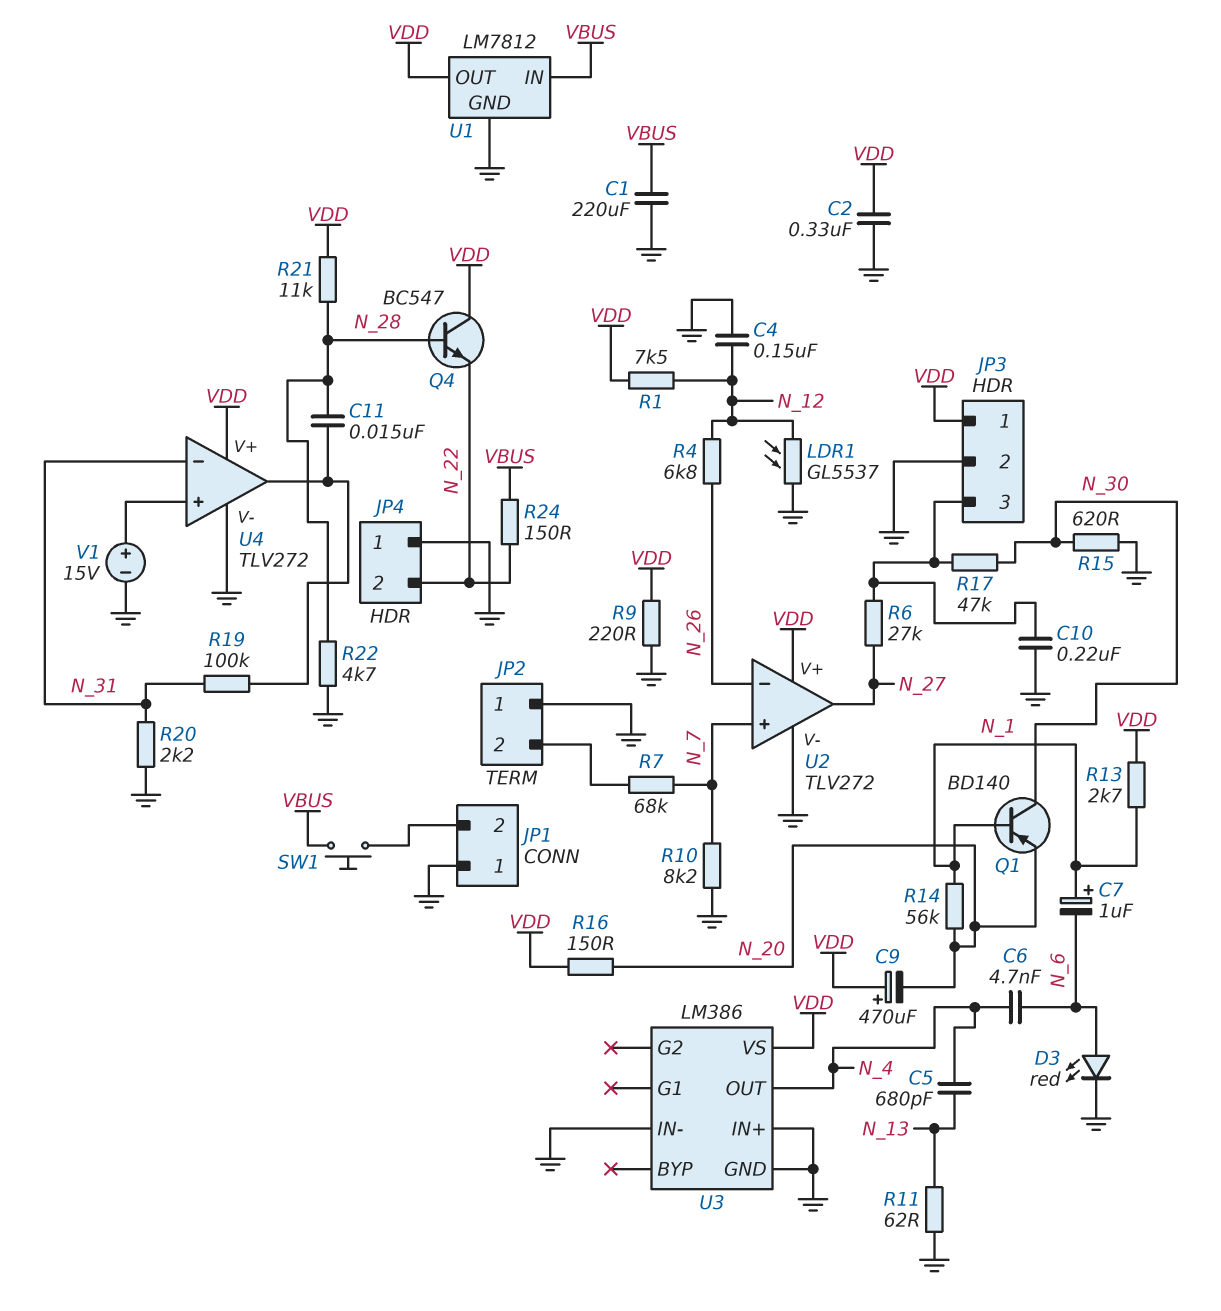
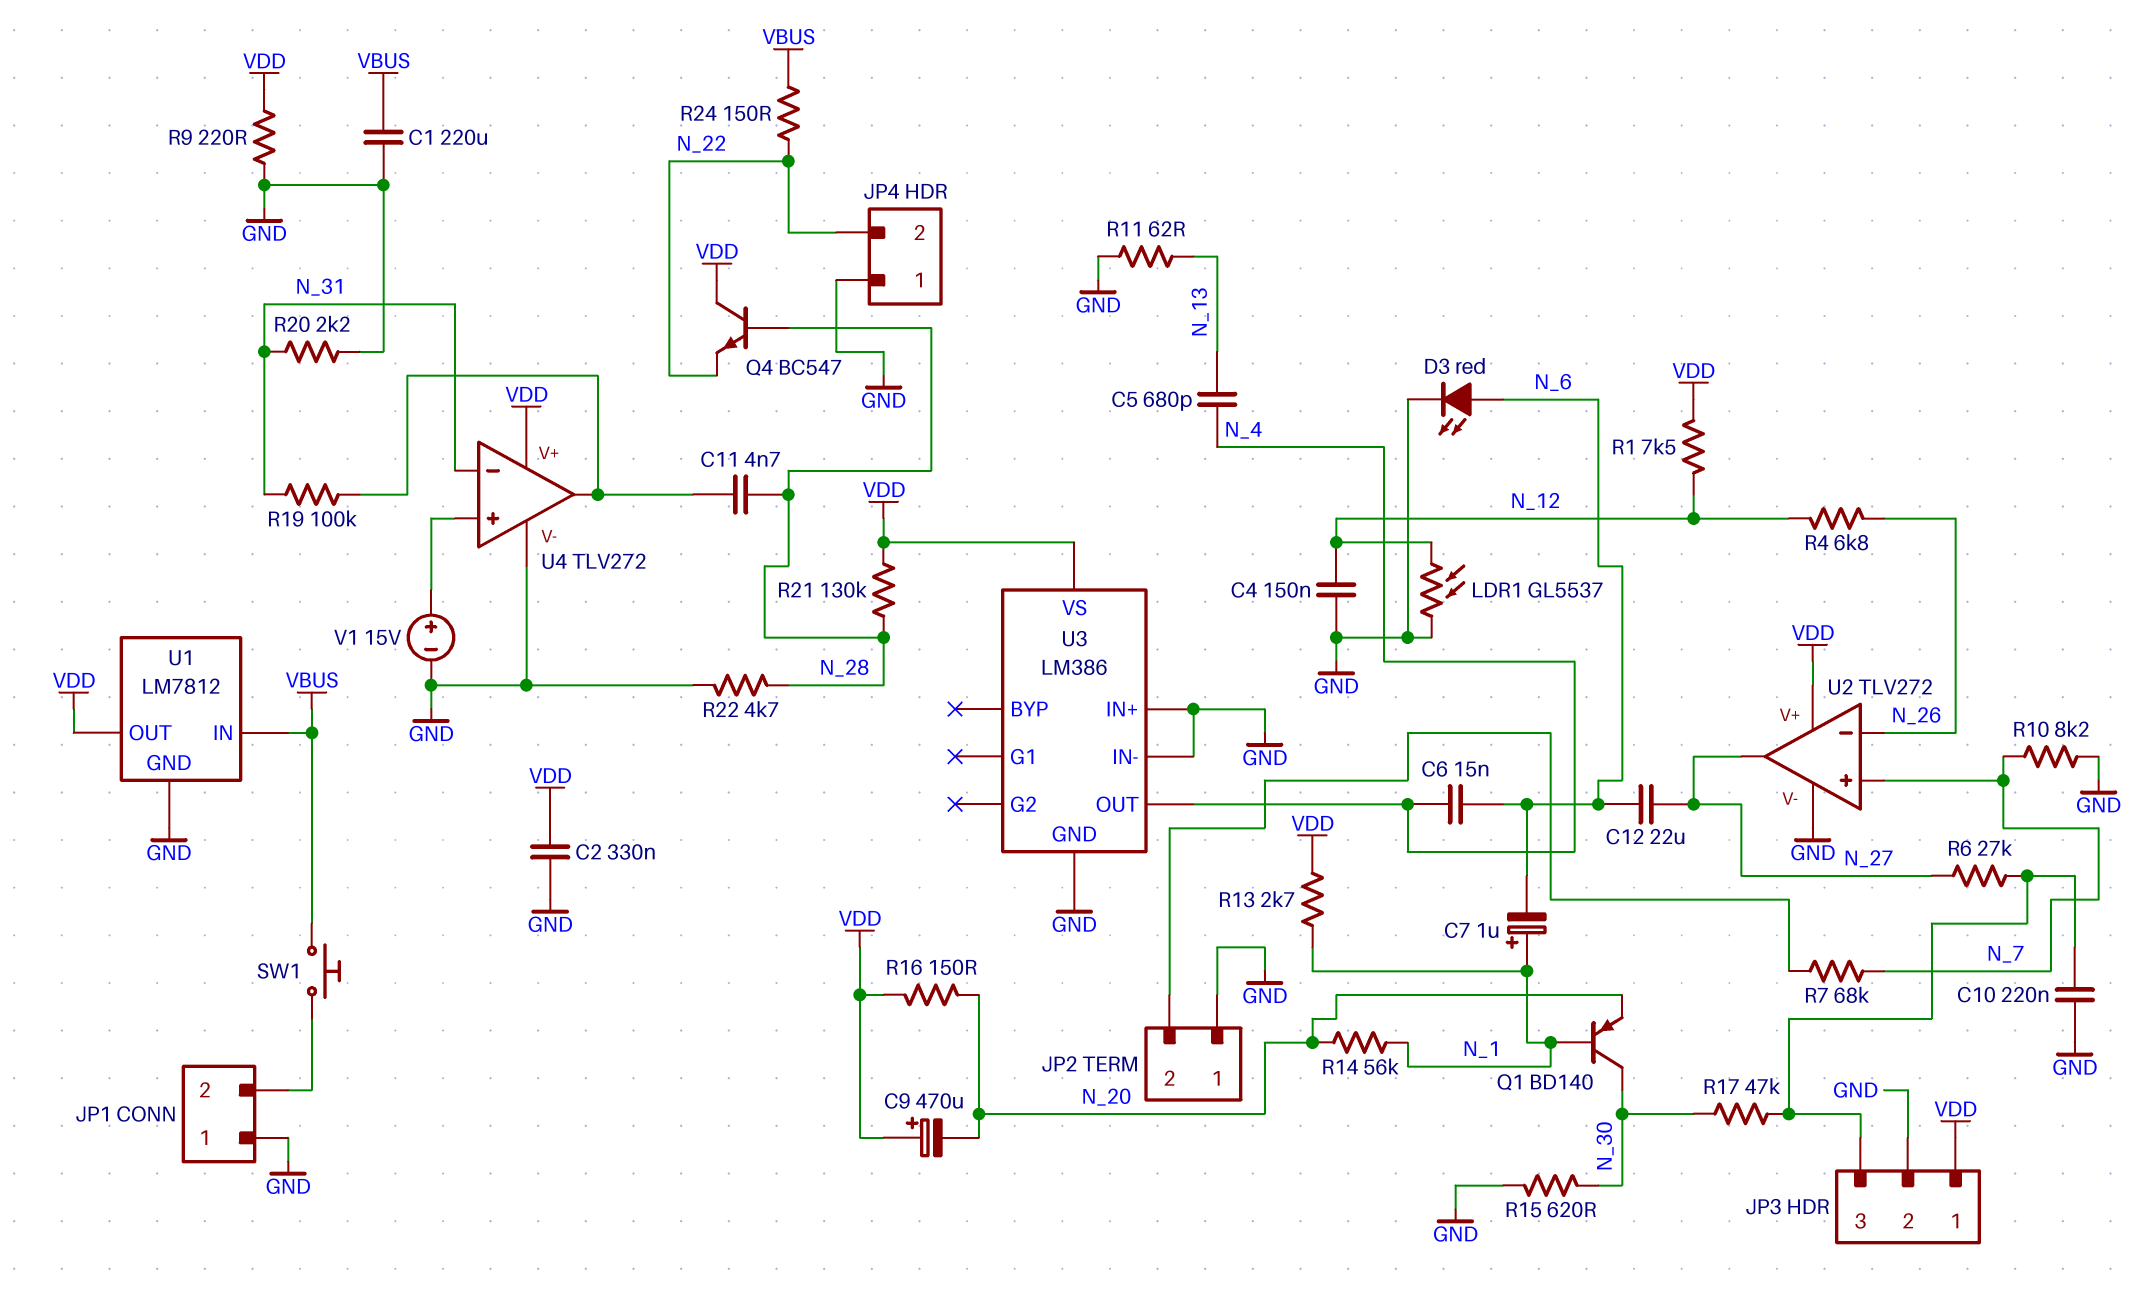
C6: 4.7nF (N_4, N_6) -> 15nF (N_4, N_6)
C11: 15nF (N_28, U4/out) -> 4.7nF (N_28, U4/out)
C12: none -> 22uF (N_6, N_27)
R21: 11k (N_28, VDD) -> 130k (N_28, VDD)

